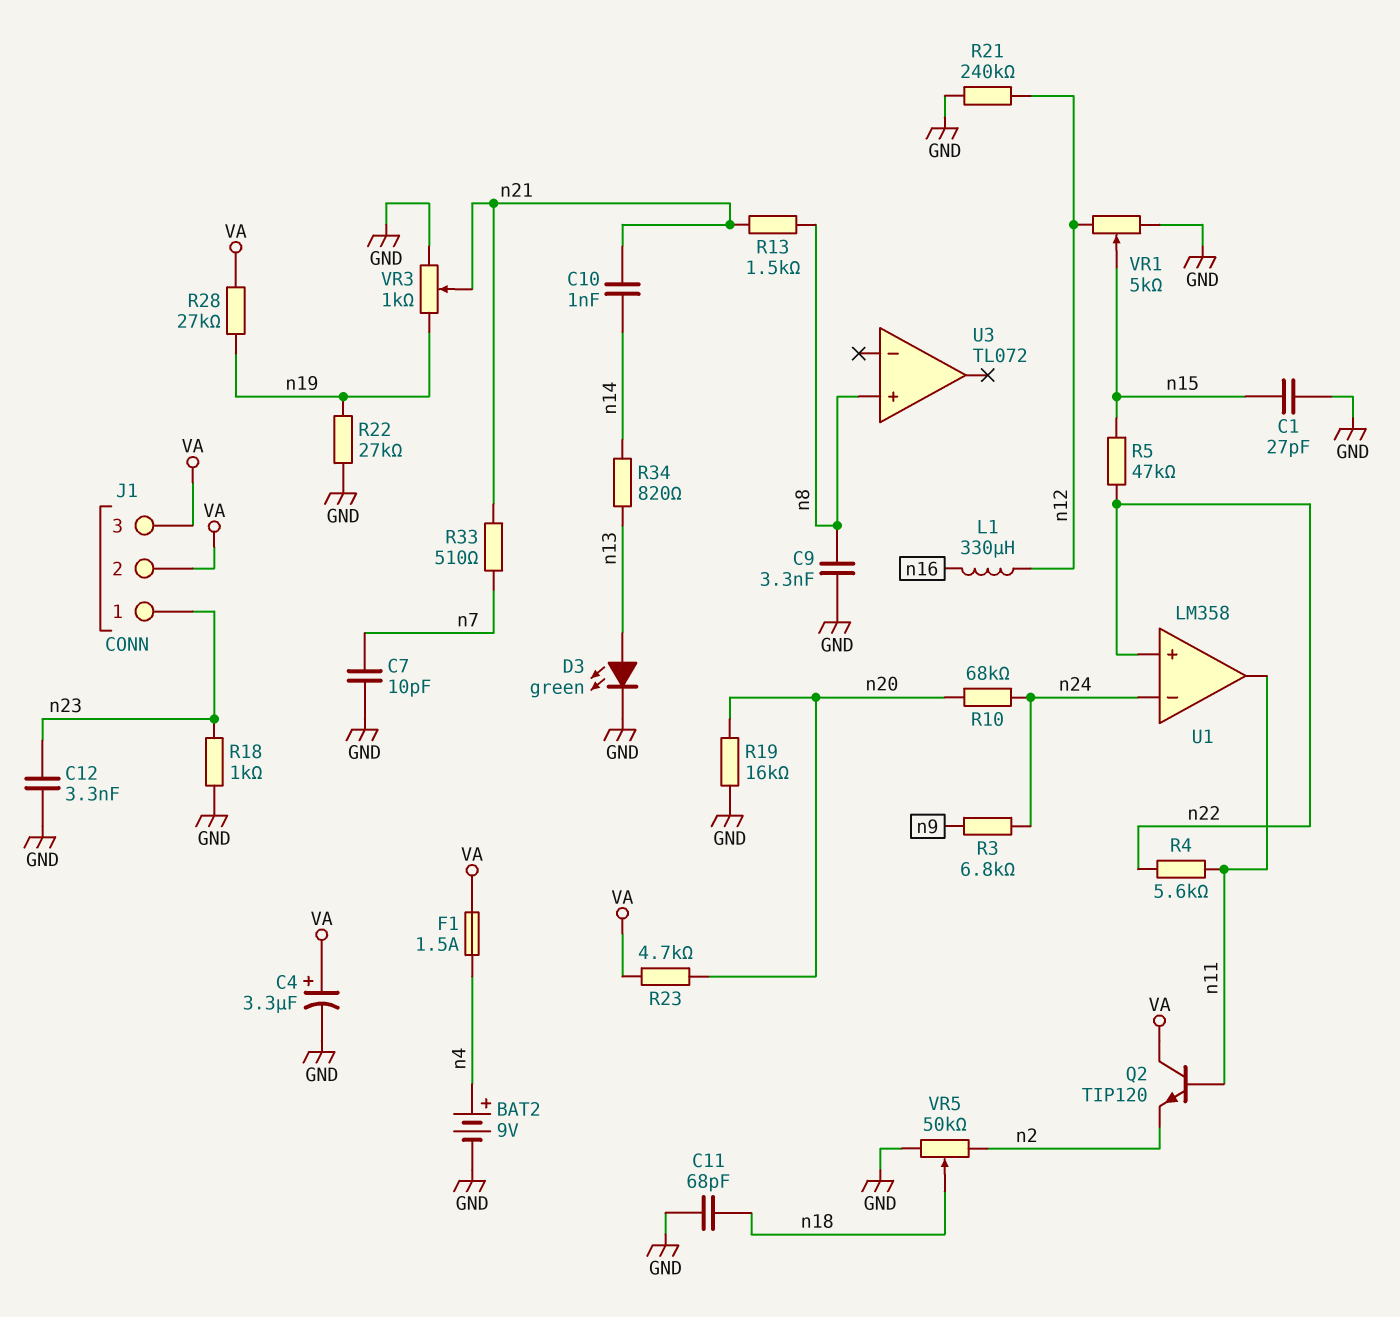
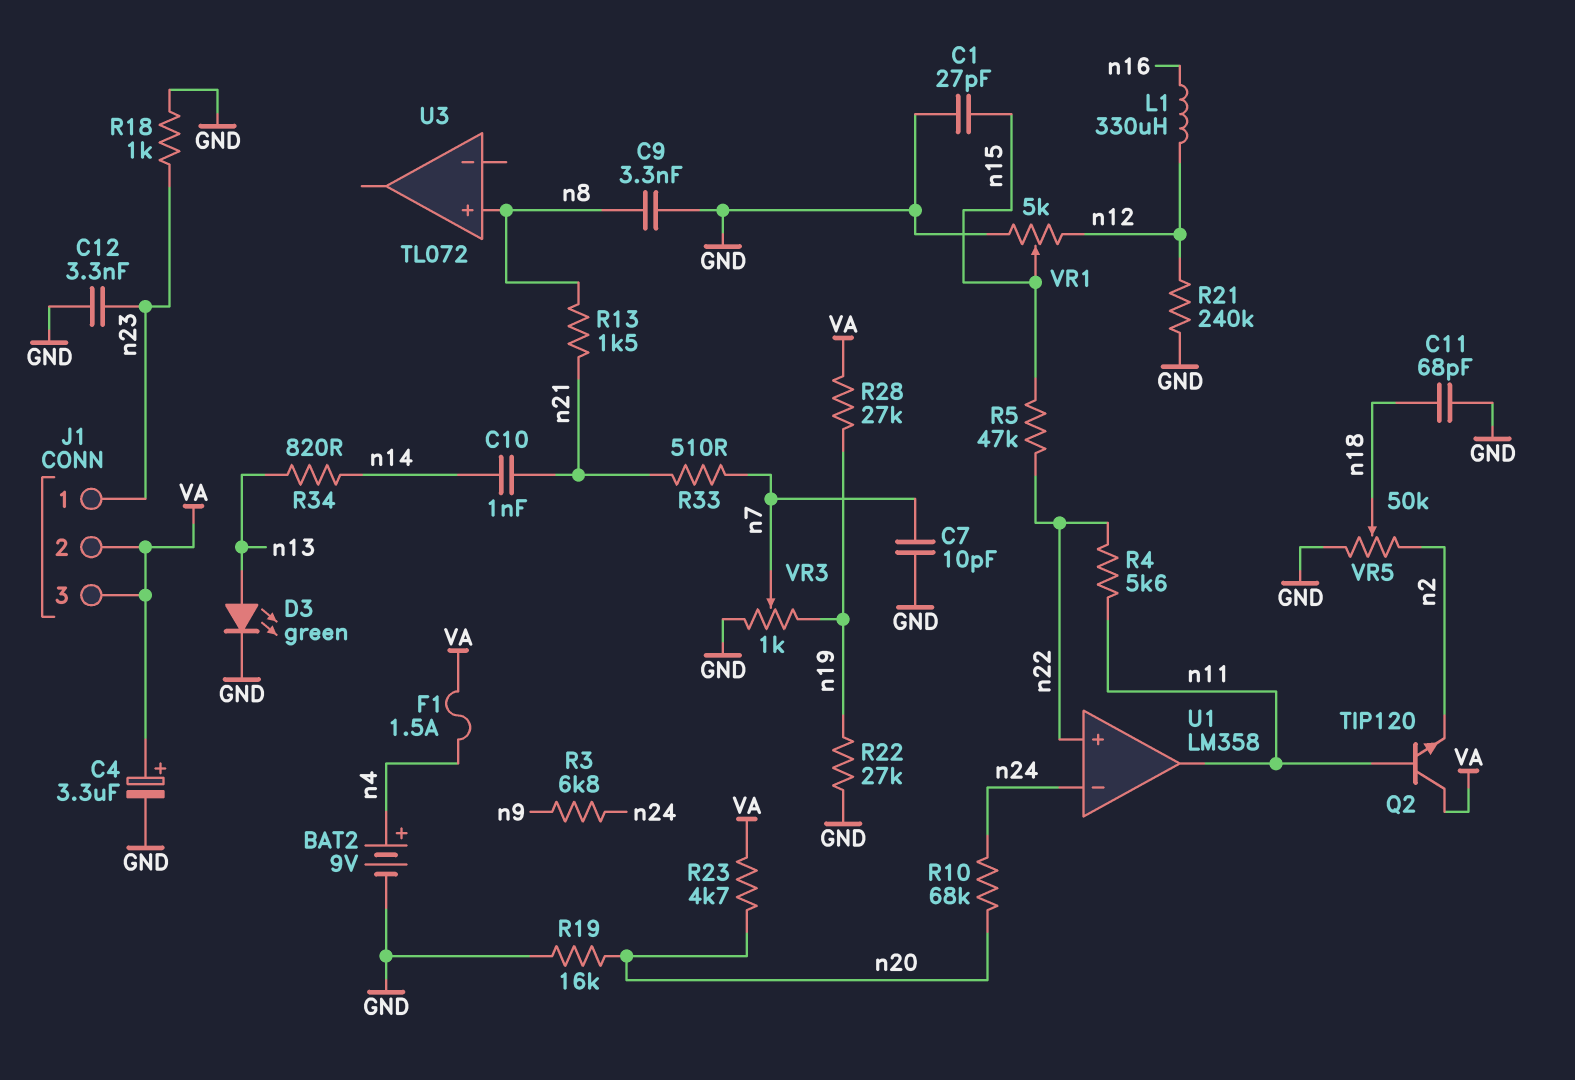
VR3: 1k (GND, n19, wiper n21) -> 1k (GND, n19, wiper n7)

